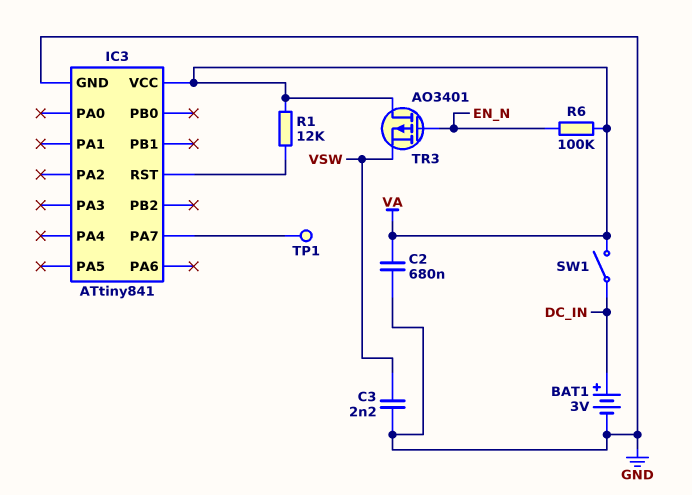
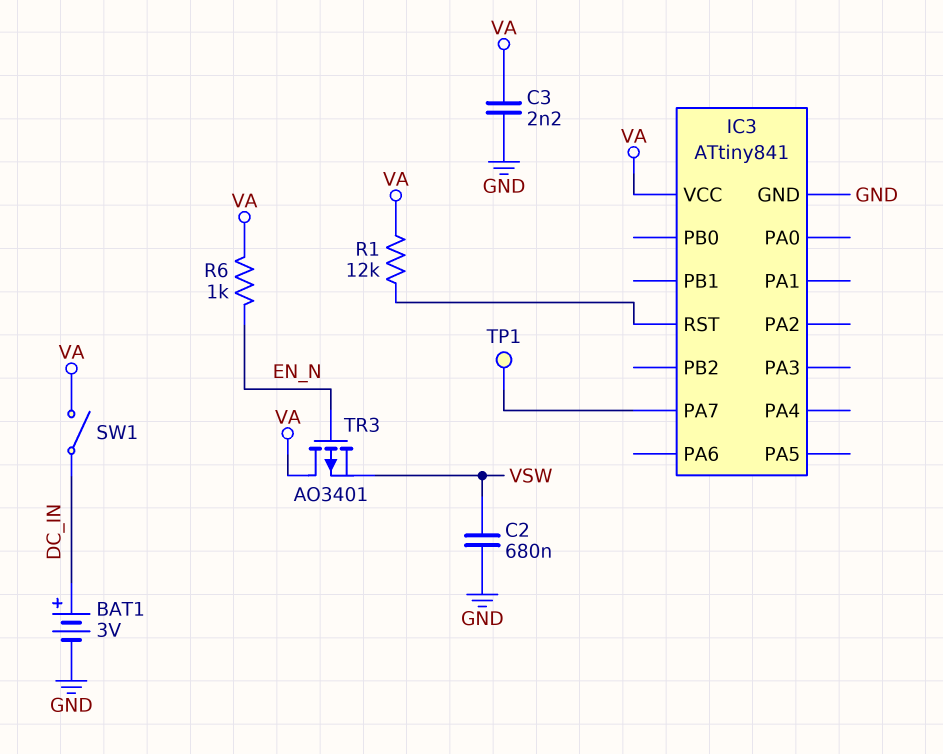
C2: 680nF (GND, VA) -> 680nF (GND, VSW)
C3: 2.2nF (GND, VSW) -> 2.2nF (GND, VA)
R6: 100k (EN_N, VA) -> 1k (EN_N, VA)

